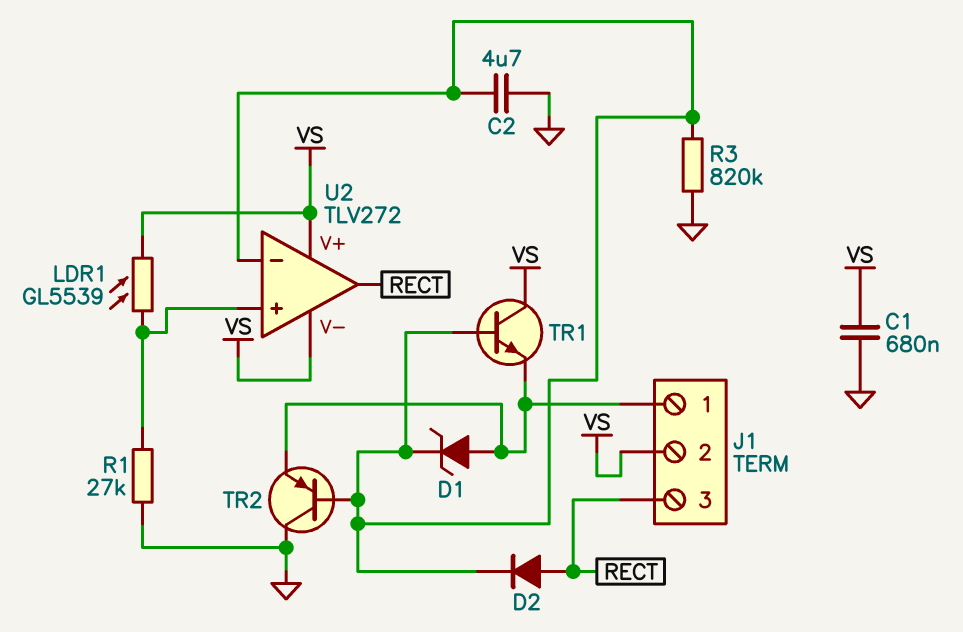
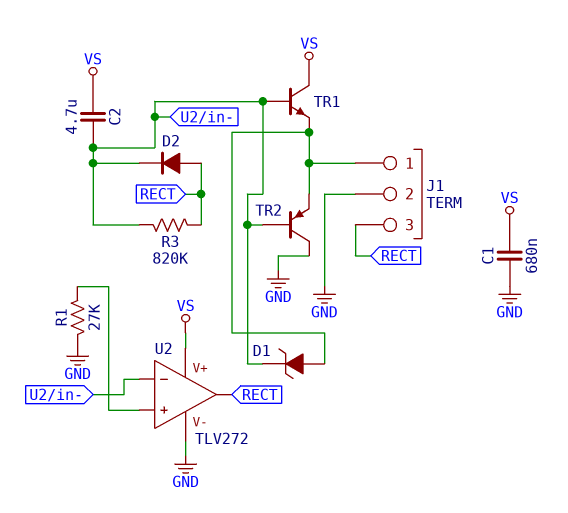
C2: 4.7uF (GND, U2/in-) -> 4.7uF (U2/in-, VS)
J1 pin 2: VS -> GND
LDR1: GL5539 (U2/in+, VS) -> none
R3: 820k (GND, U2/in-) -> 820k (RECT, U2/in-)
U2 pin V-: VS -> GND

